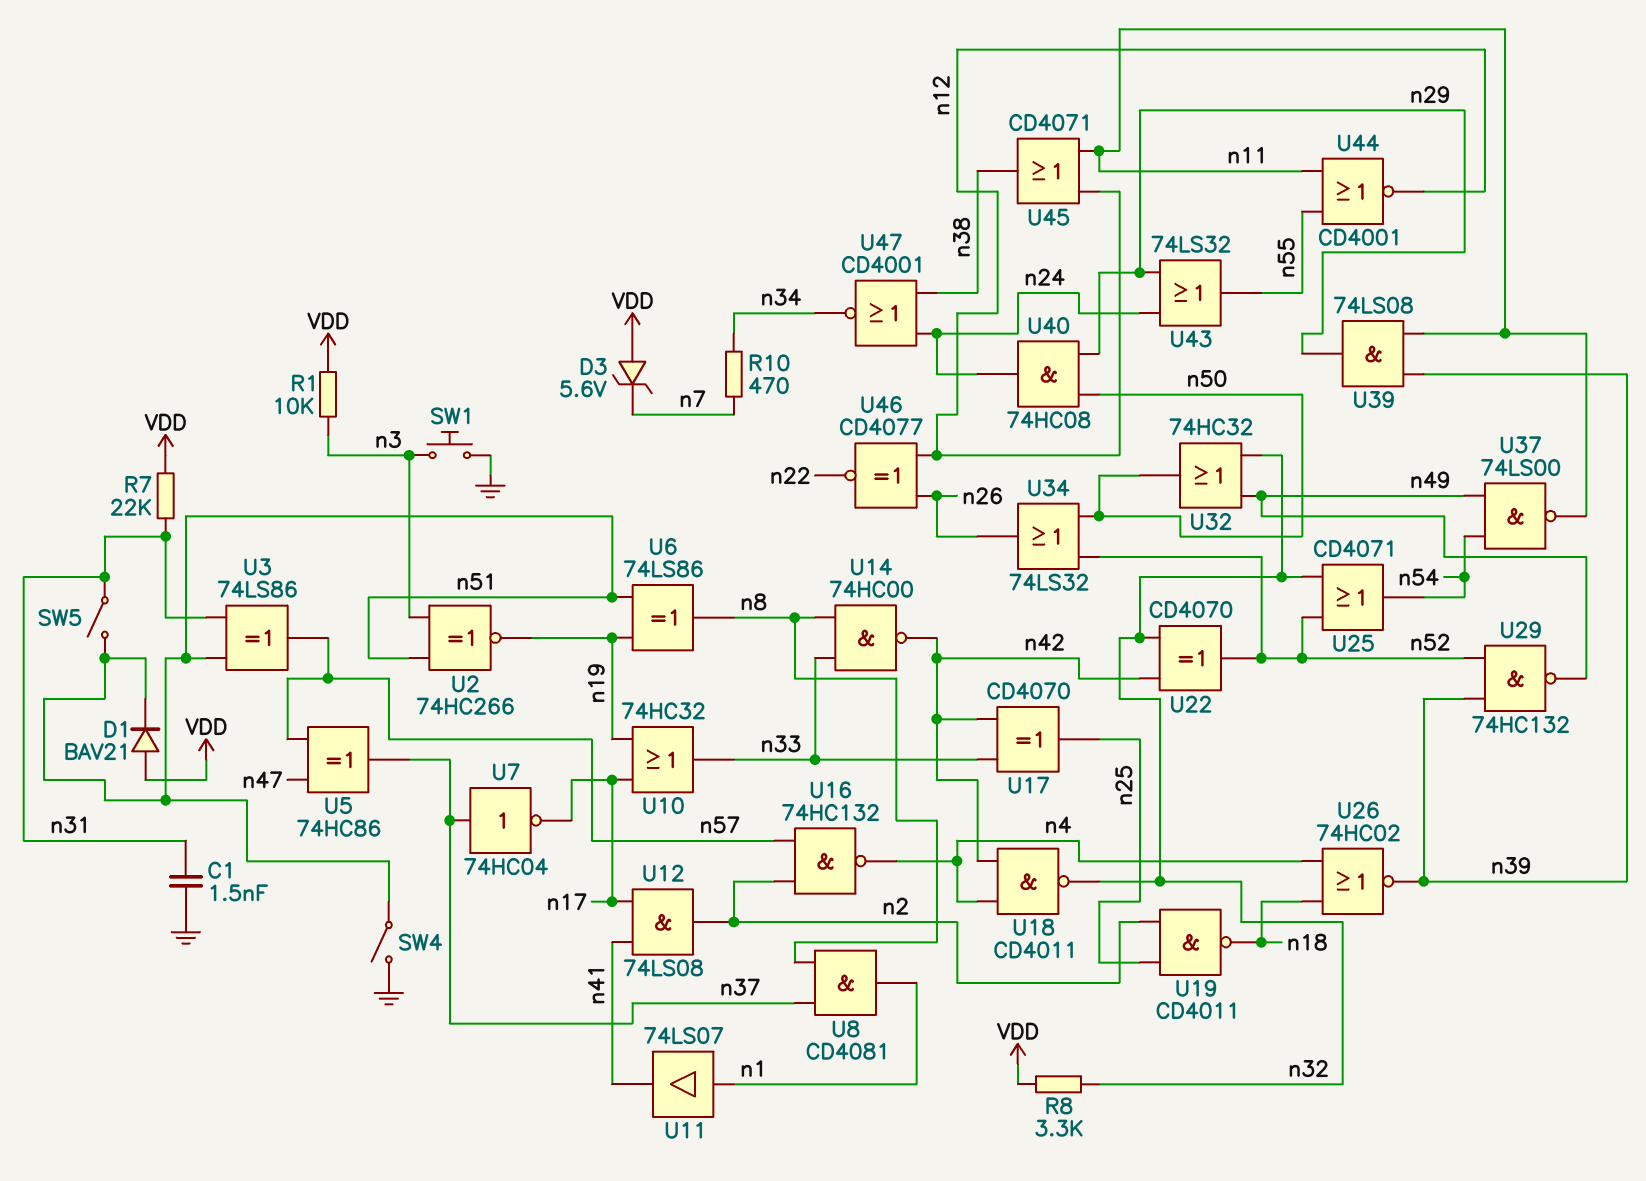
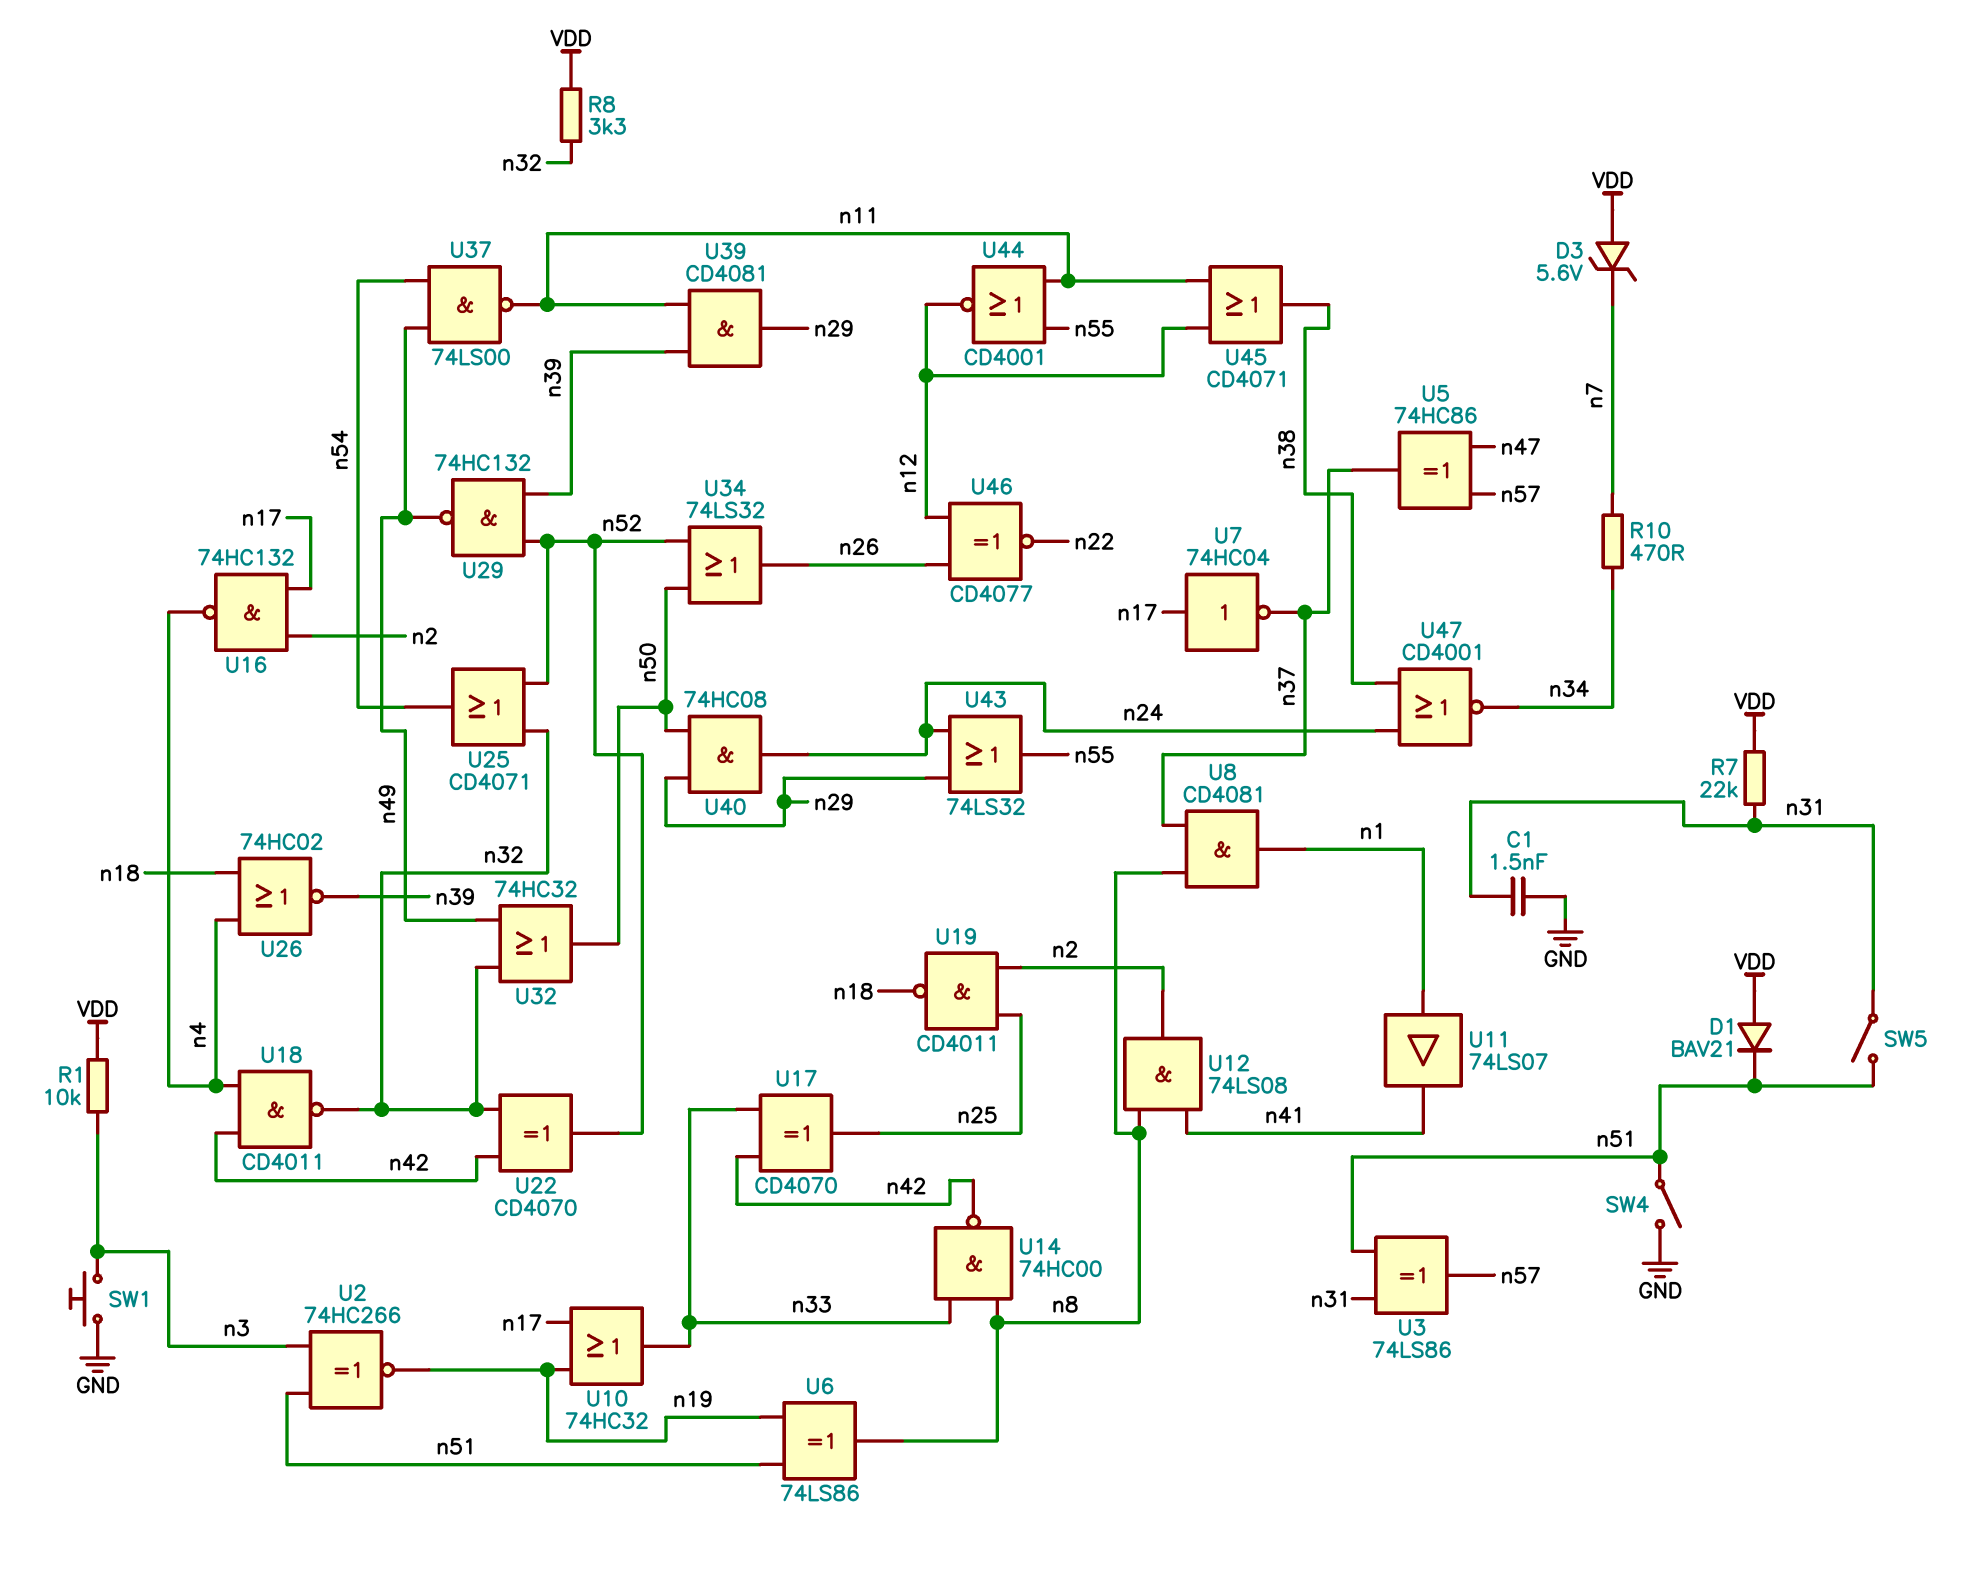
U7: NOT 74HC04 (in n37, out n17) -> NOT 74HC04 (in n17, out n37)
U12: AND 74LS08 (in n17, in n41, out n2) -> AND 74LS08 (in n8, in n41, out n2)
U16: NAND 74HC132 (in n2, in n57, out n4) -> NAND 74HC132 (in n2, in n17, out n4)
U39: AND 74LS08 (in n11, in n39, out n29) -> AND CD4081 (in n11, in n39, out n29)

